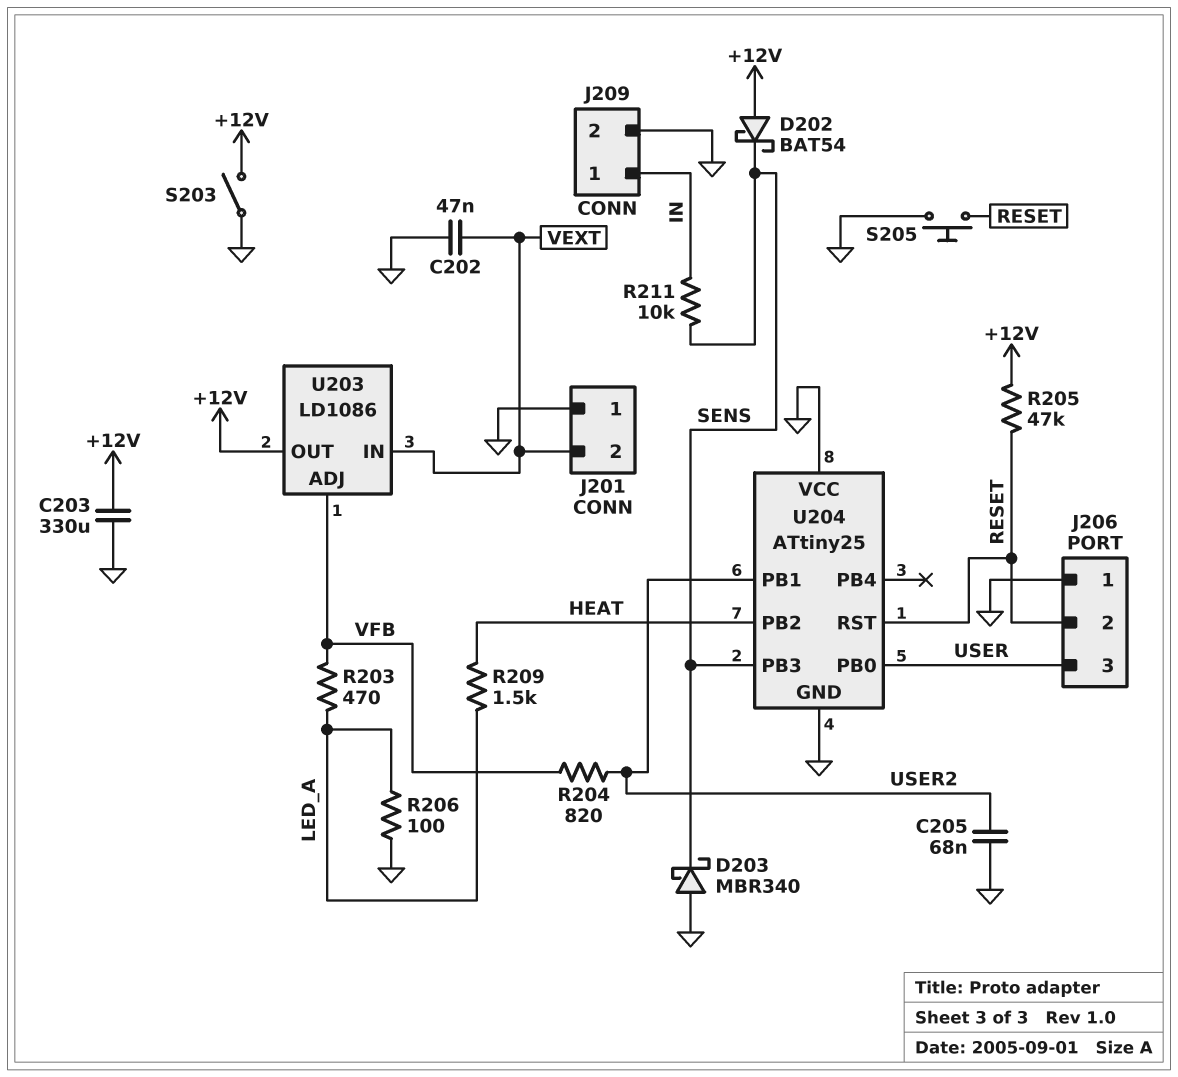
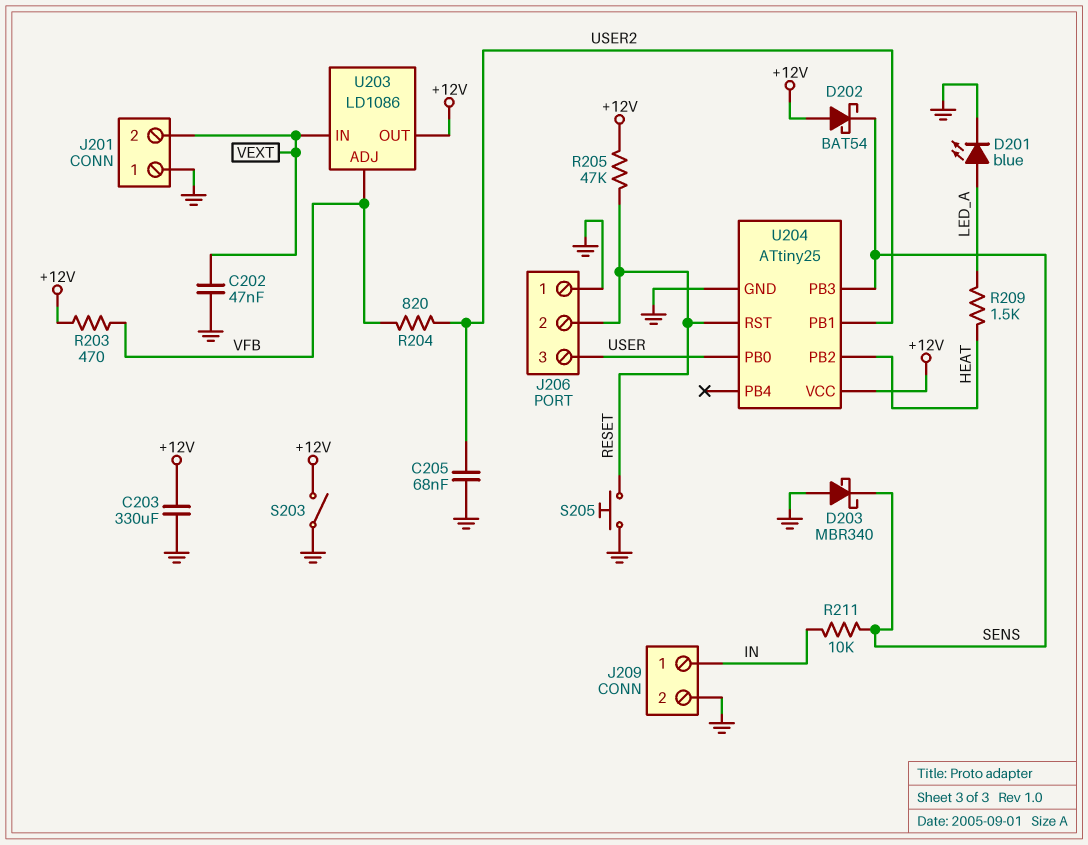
D201: none -> LED blue (A LED_A, K GND)
R203: 470 (LED_A, VFB) -> 470 (+12V, VFB)
R206: 100 (GND, LED_A) -> none
U204 pin VCC: GND -> +12V

